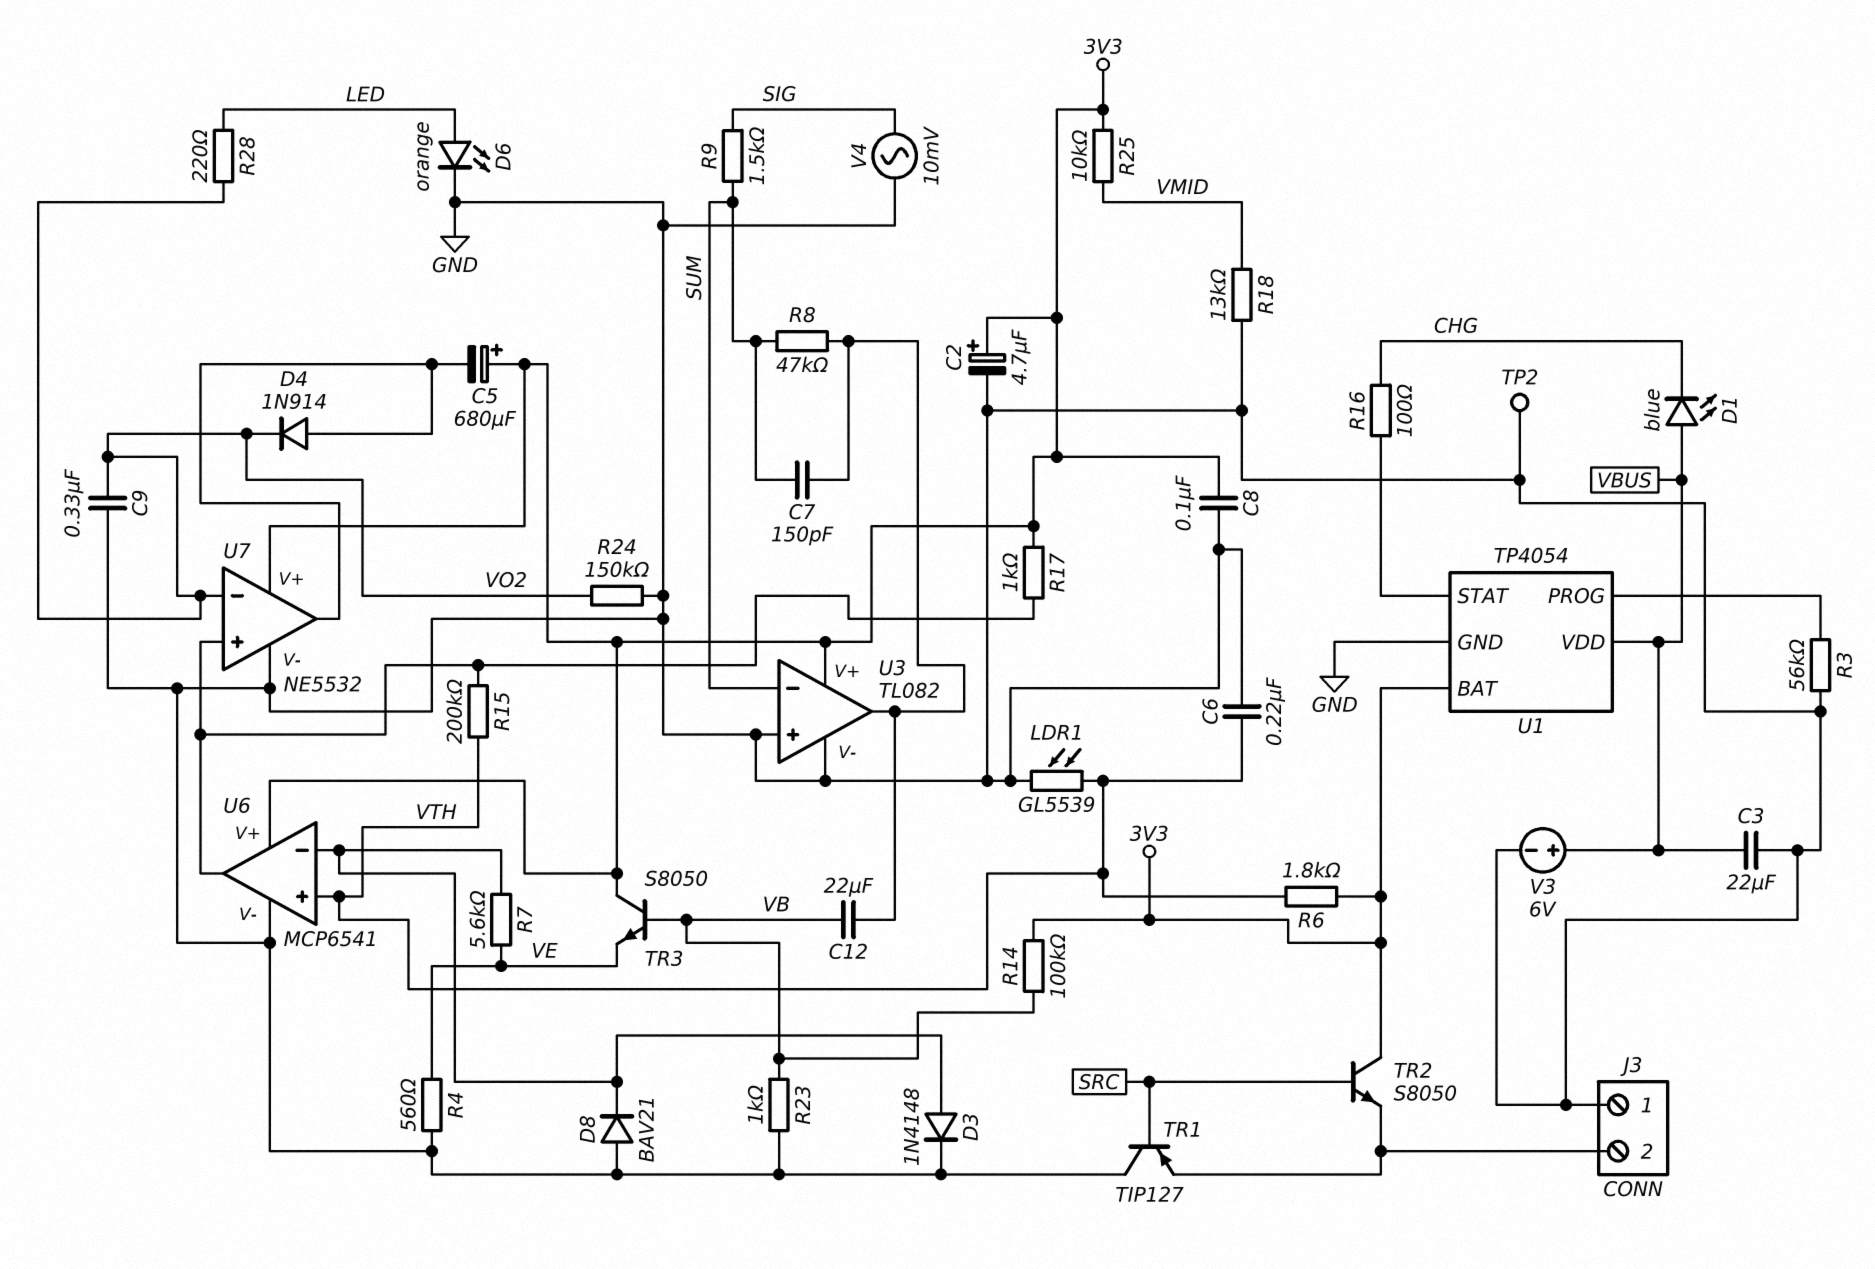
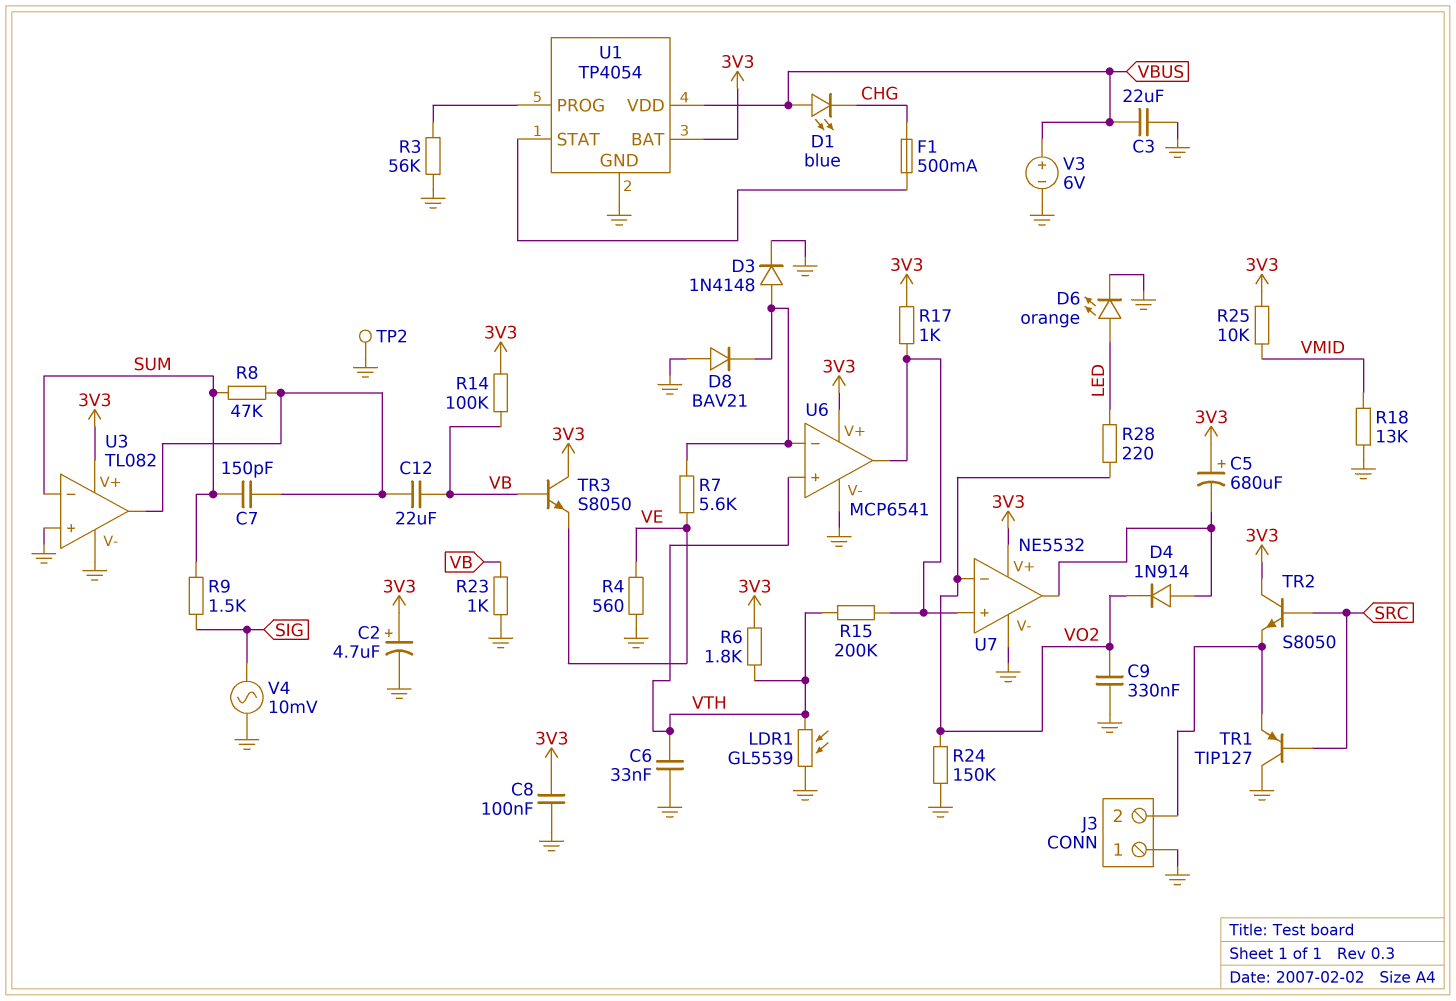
C6: 220nF (GND, VTH) -> 33nF (GND, VTH)
F1: none -> 500mA (CHG, U1/STAT)
R16: 100 (CHG, U1/STAT) -> none

